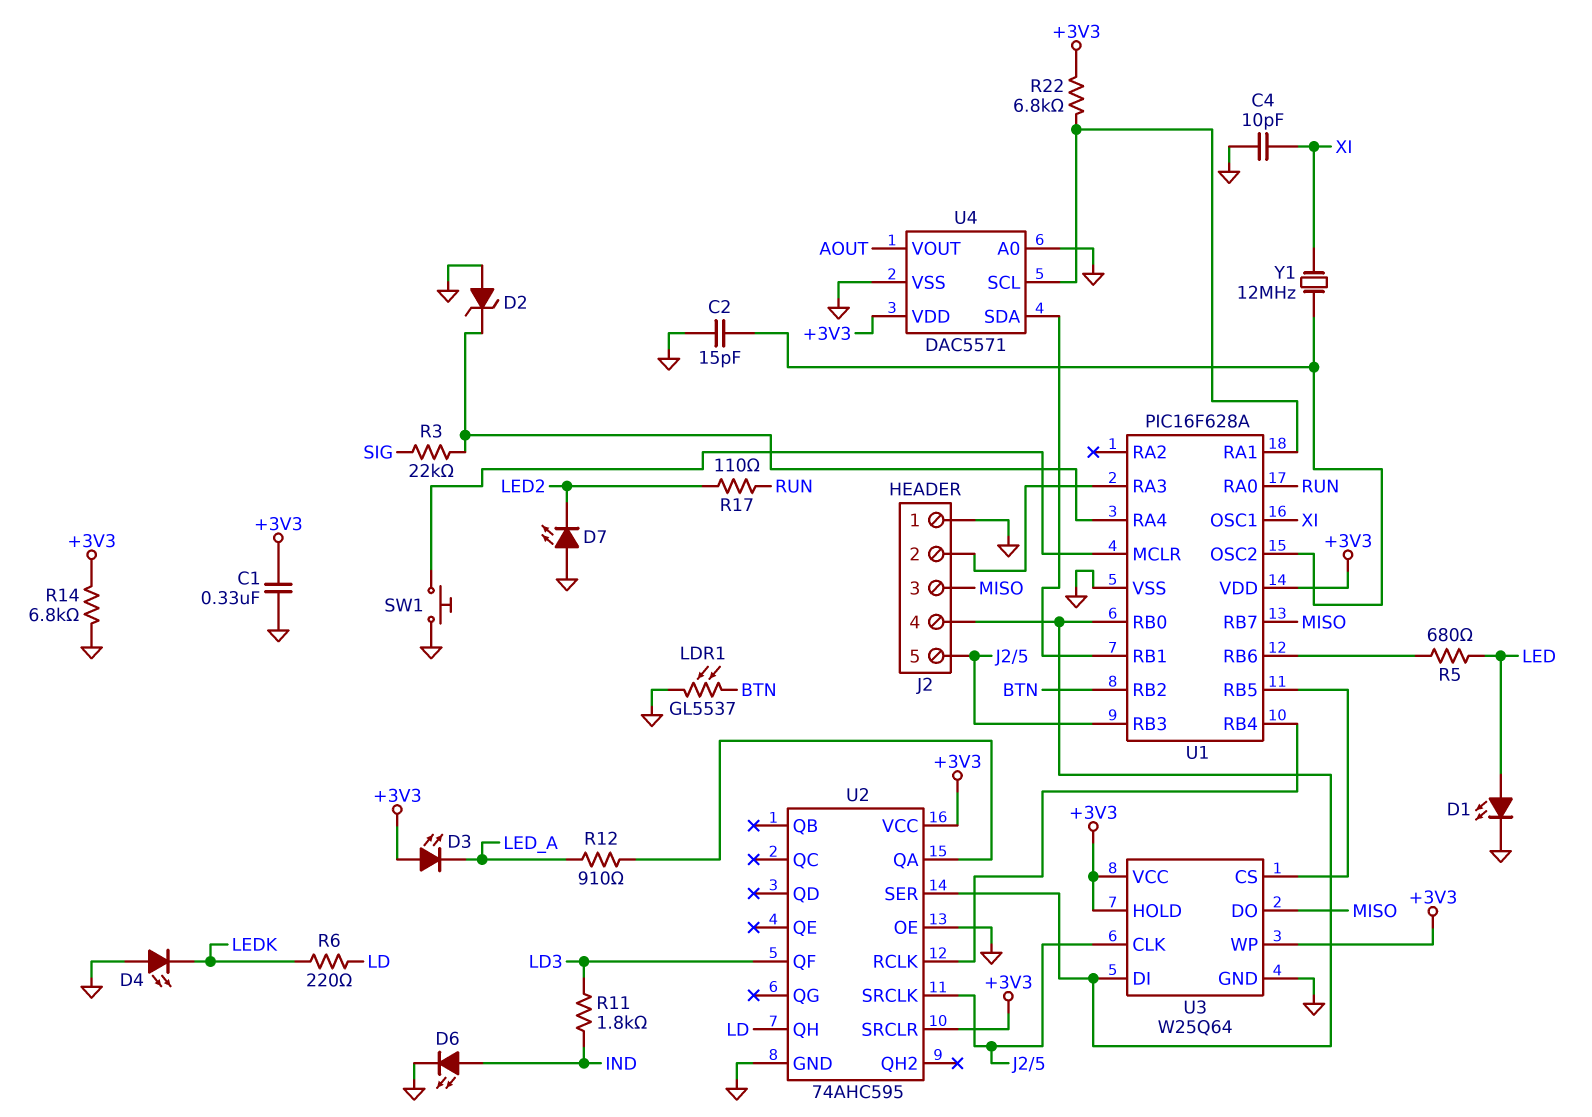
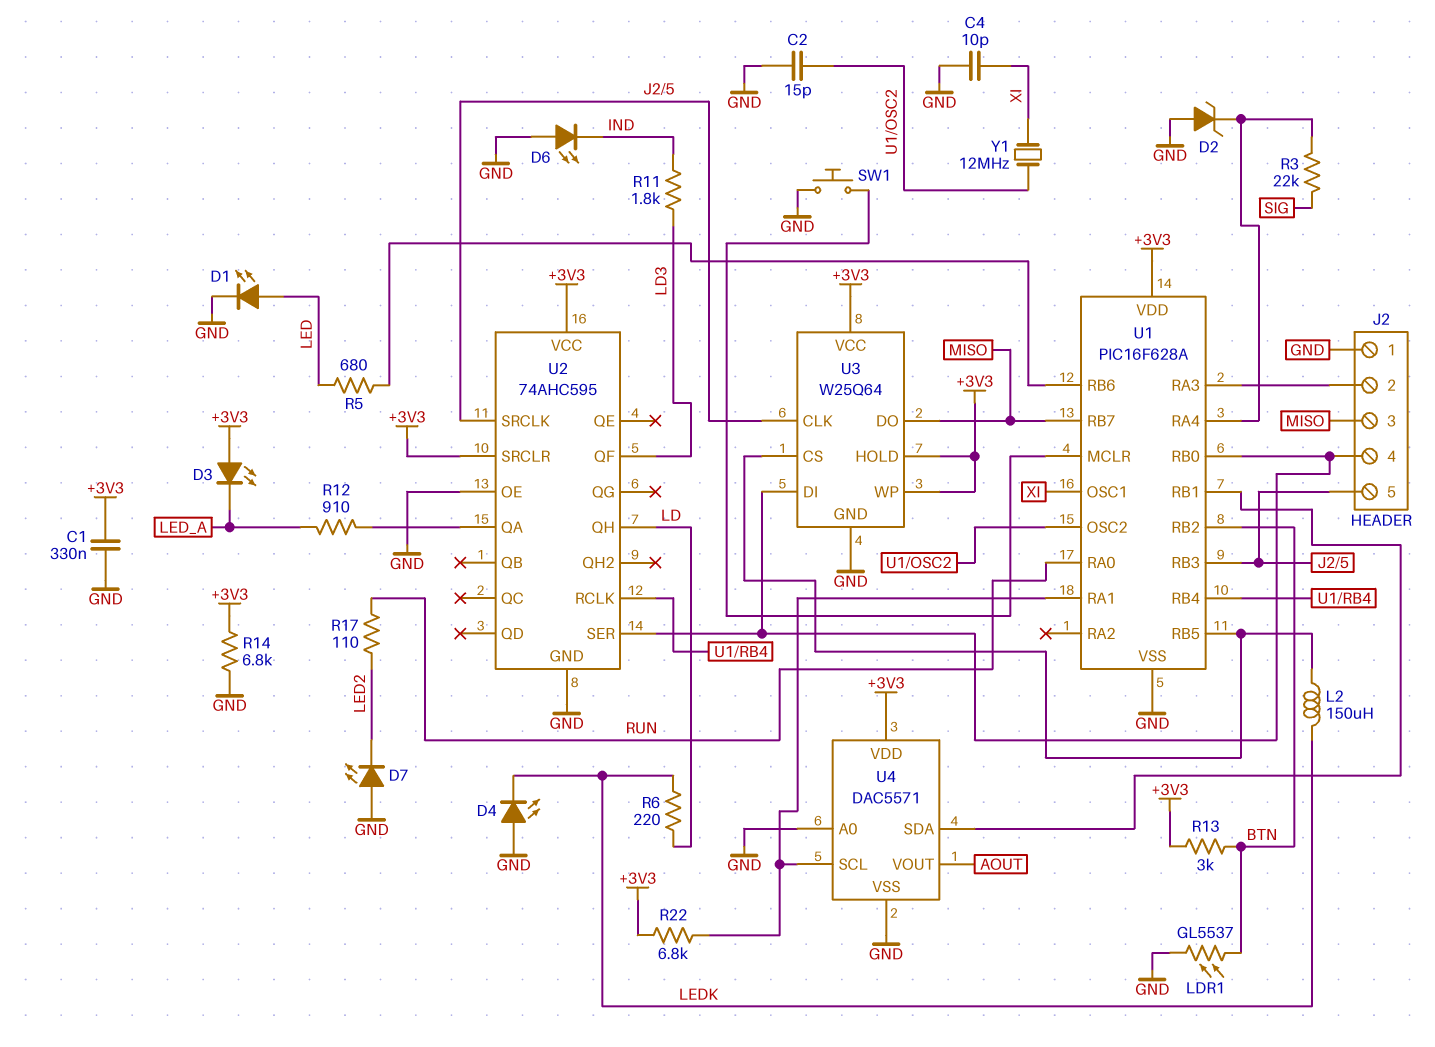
D6: LED (A IND, K GND) -> LED (A GND, K IND)
L2: none -> 150uH (LEDK, U1/RB5)
R13: none -> 3k (+3V3, BTN)

